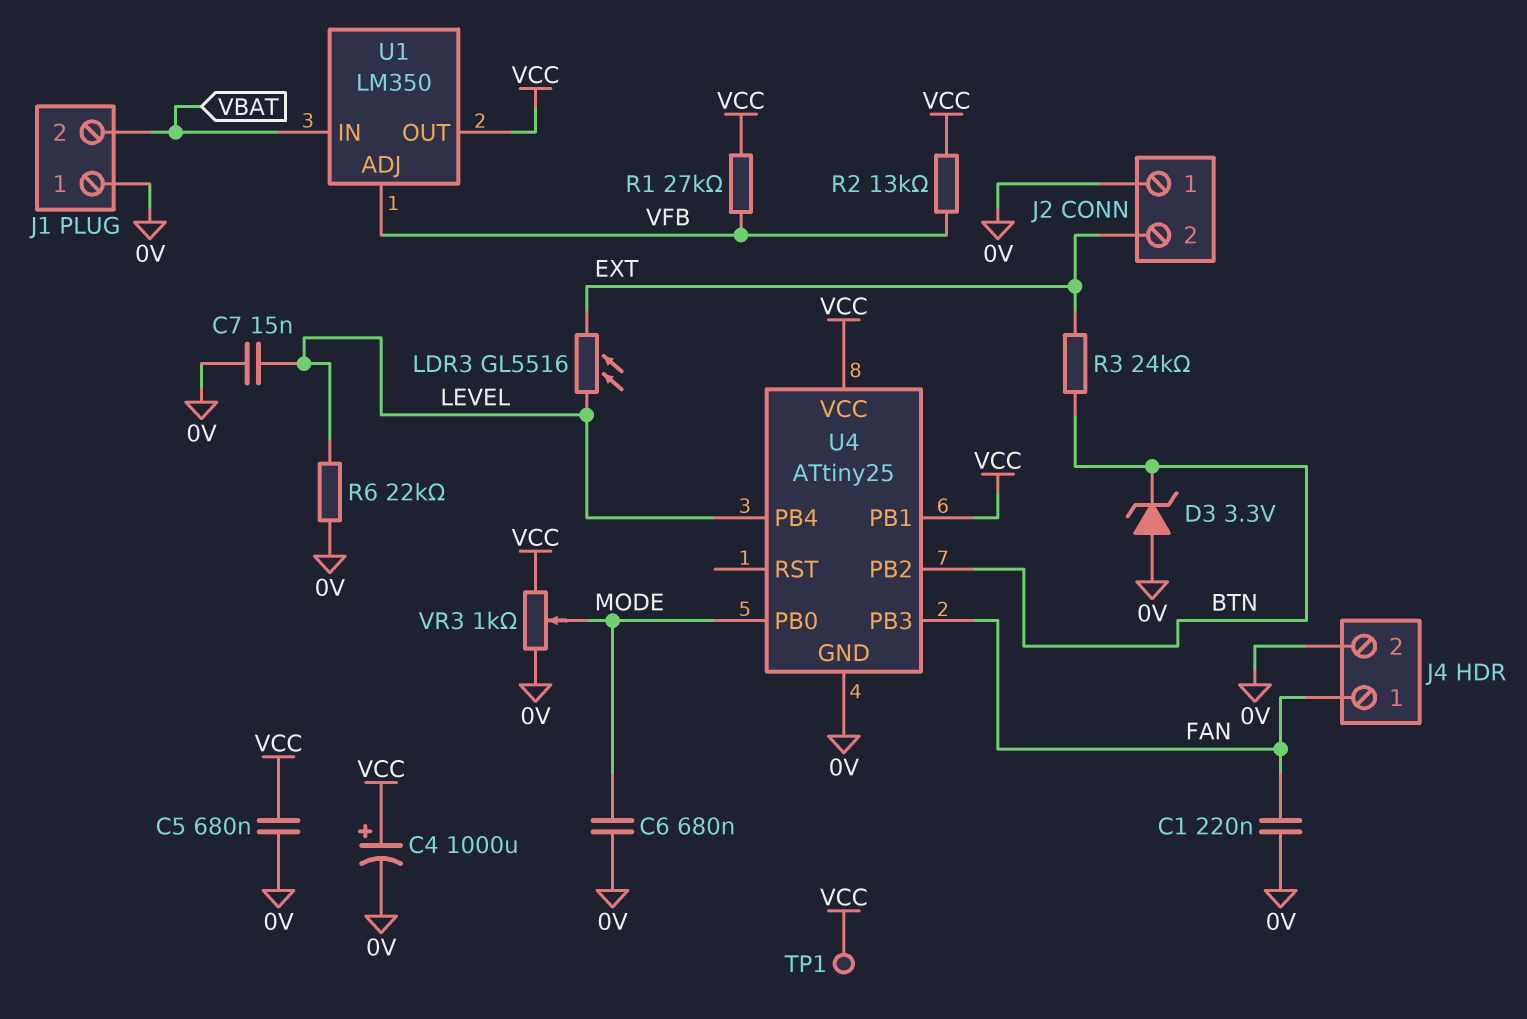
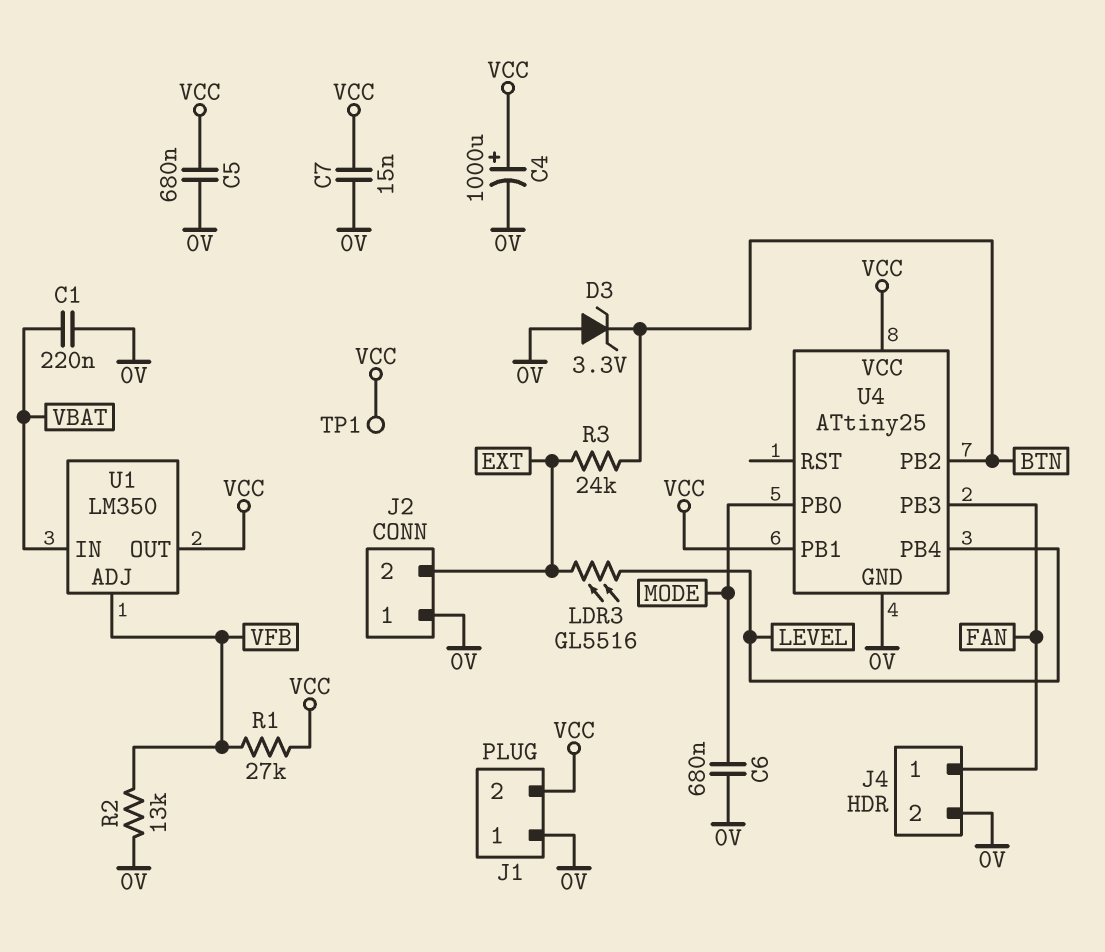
C1: 220nF (0V, FAN) -> 220nF (0V, VBAT)
C7: 15nF (0V, LEVEL) -> 15nF (0V, VCC)
J1 pin 2: VBAT -> VCC
R2: 13k (VCC, VFB) -> 13k (0V, VFB)
R6: 22k (0V, LEVEL) -> none
VR3: 1k (0V, VCC, wiper MODE) -> none

